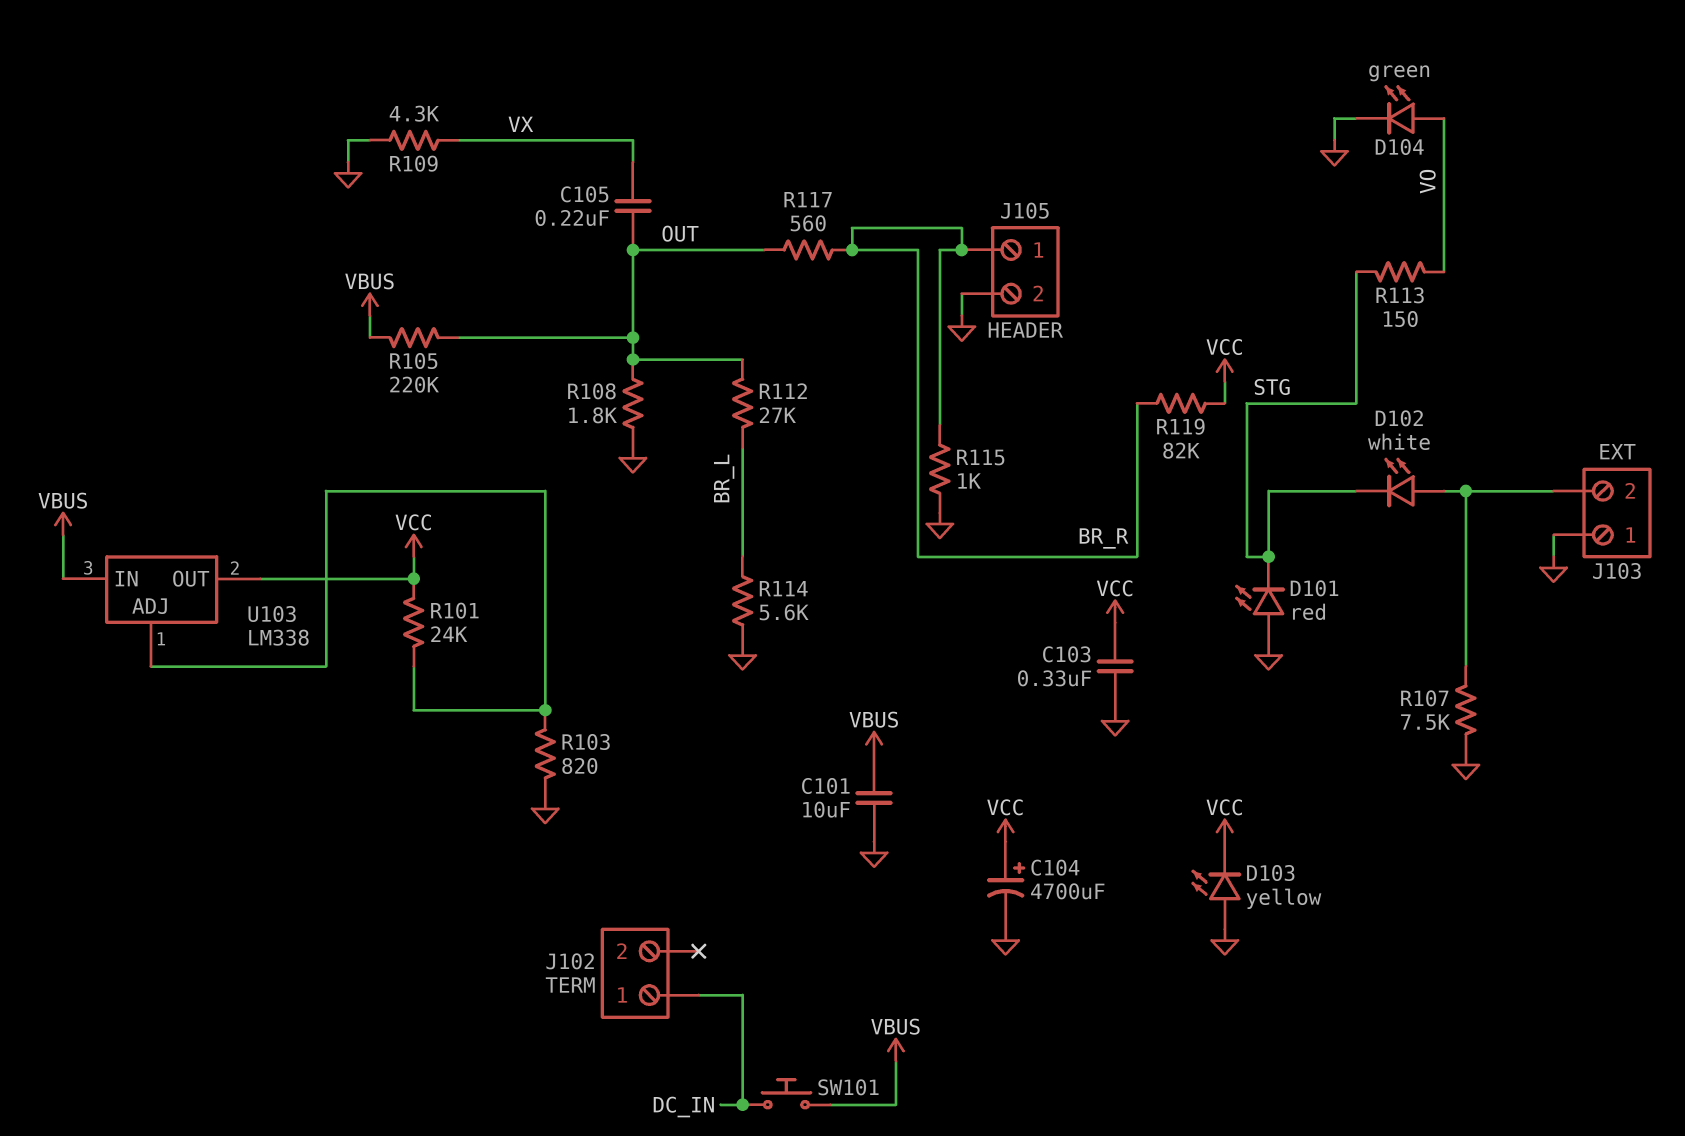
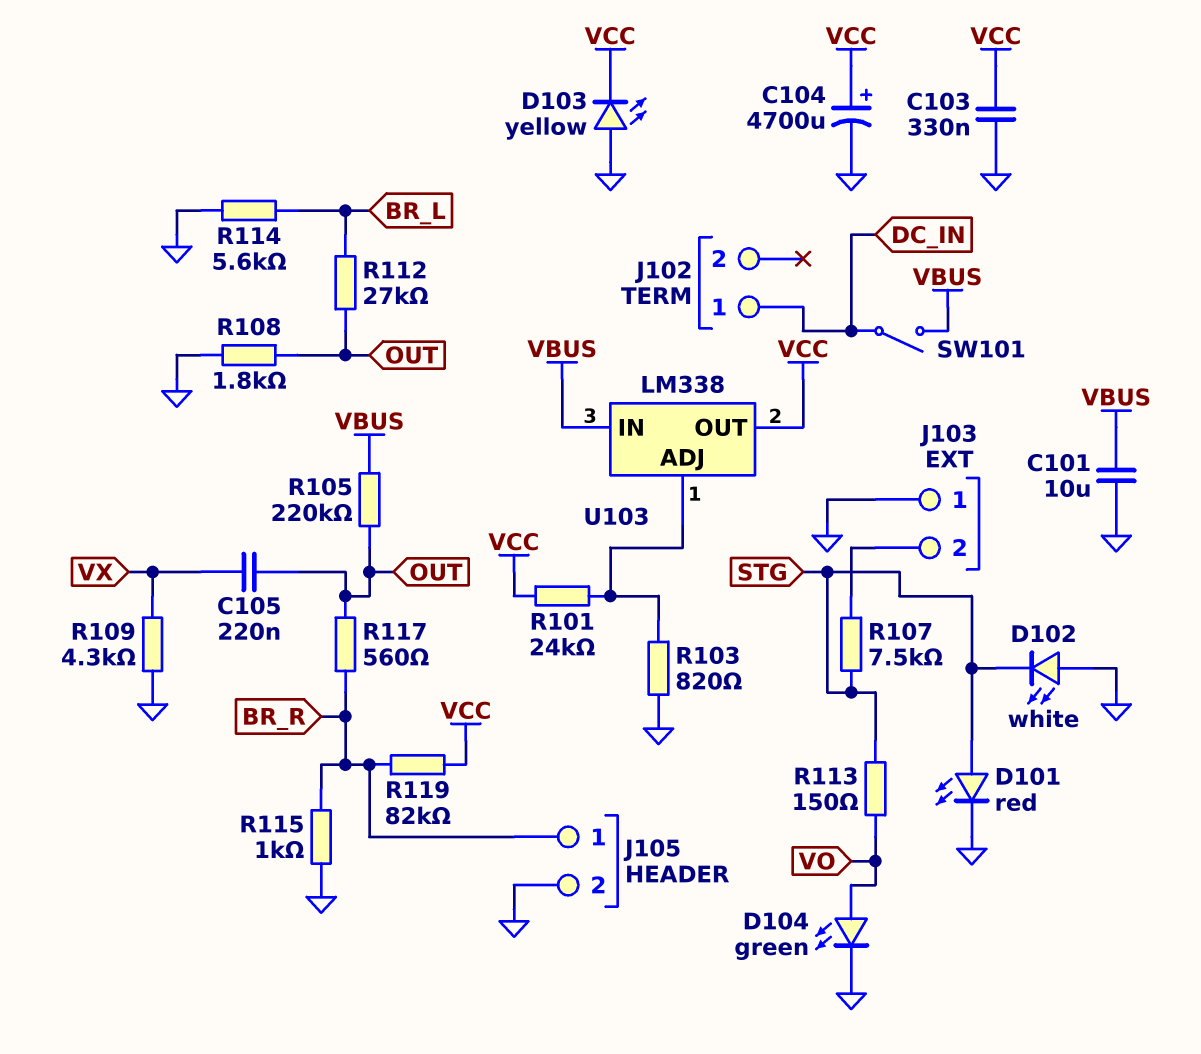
D101: LED red (A GND, K STG) -> LED red (A STG, K GND)
D102: LED white (A J103/2, K STG) -> LED white (A GND, K STG)
R107: 7.5k (GND, J103/2) -> 7.5k (J103/2, STG)
SW101: button (DC_IN, VBUS) -> switch (DC_IN, VBUS)

